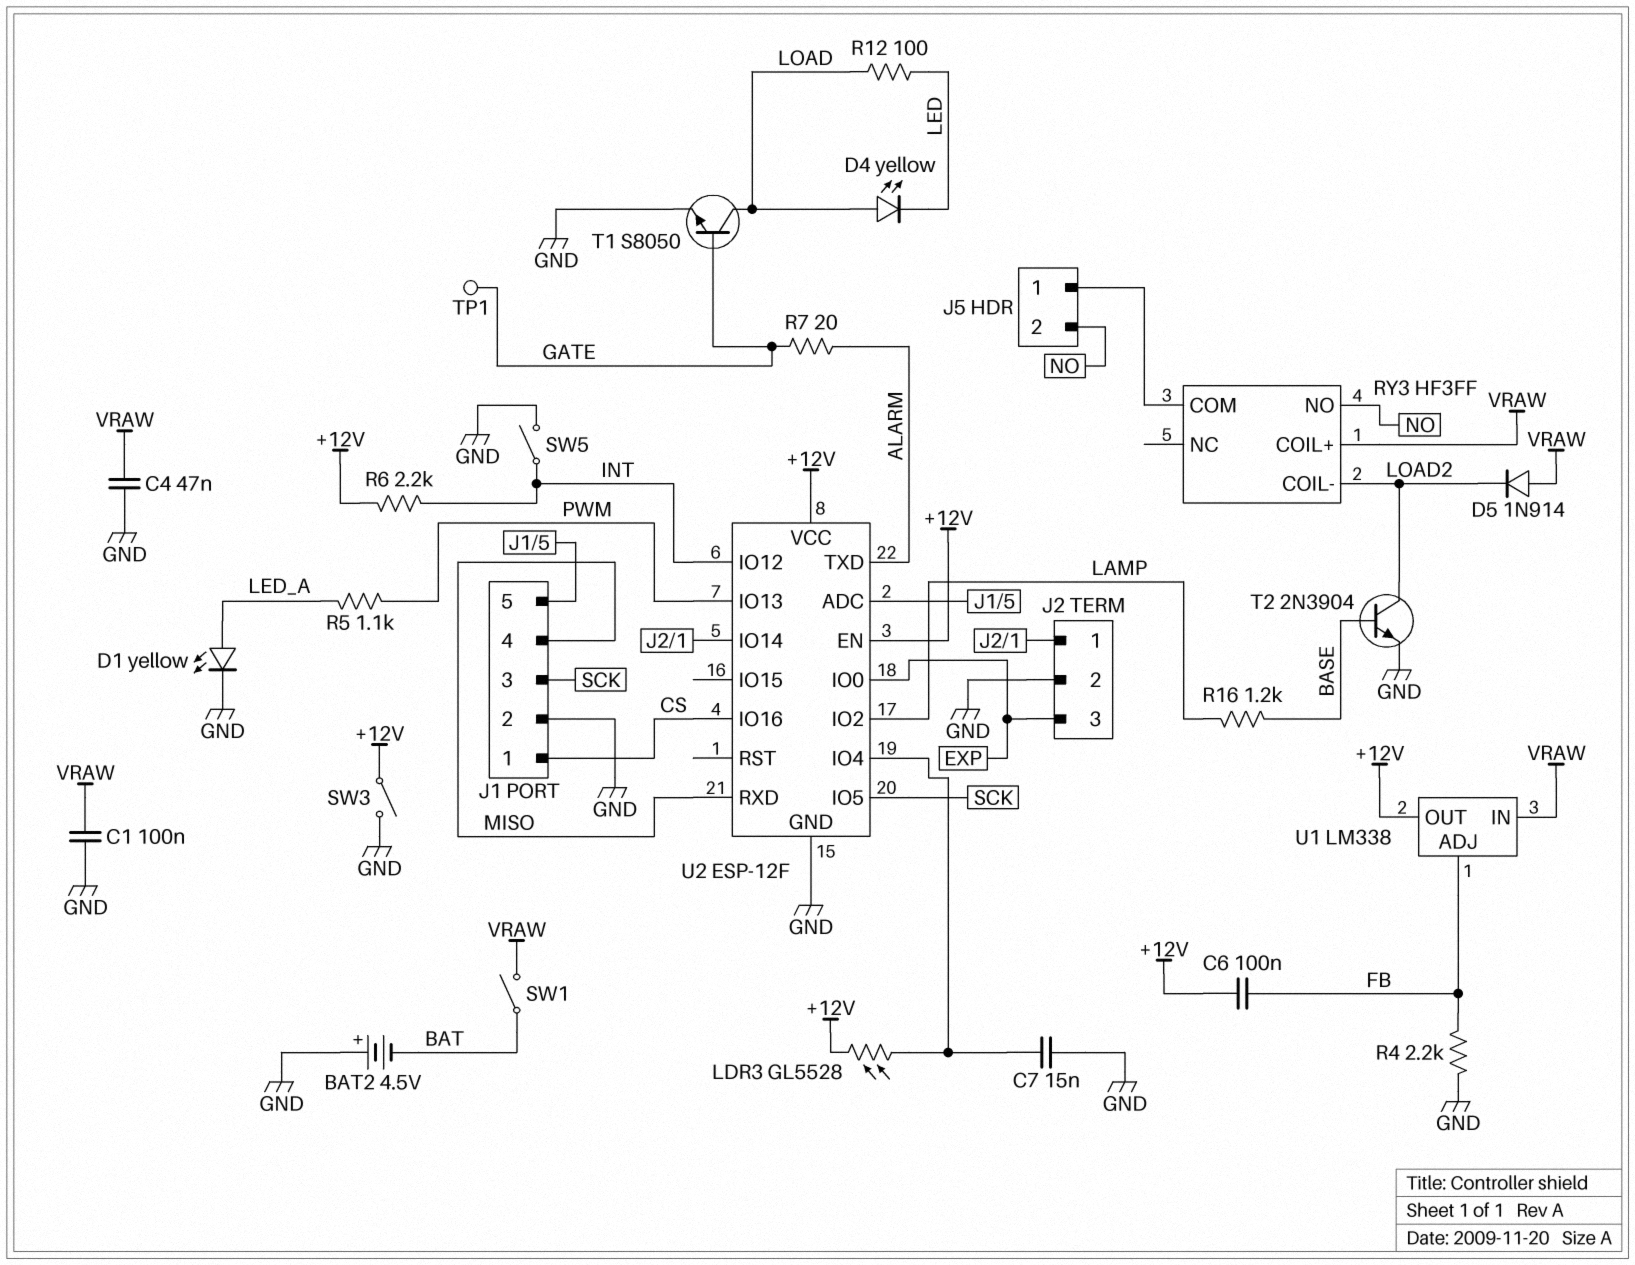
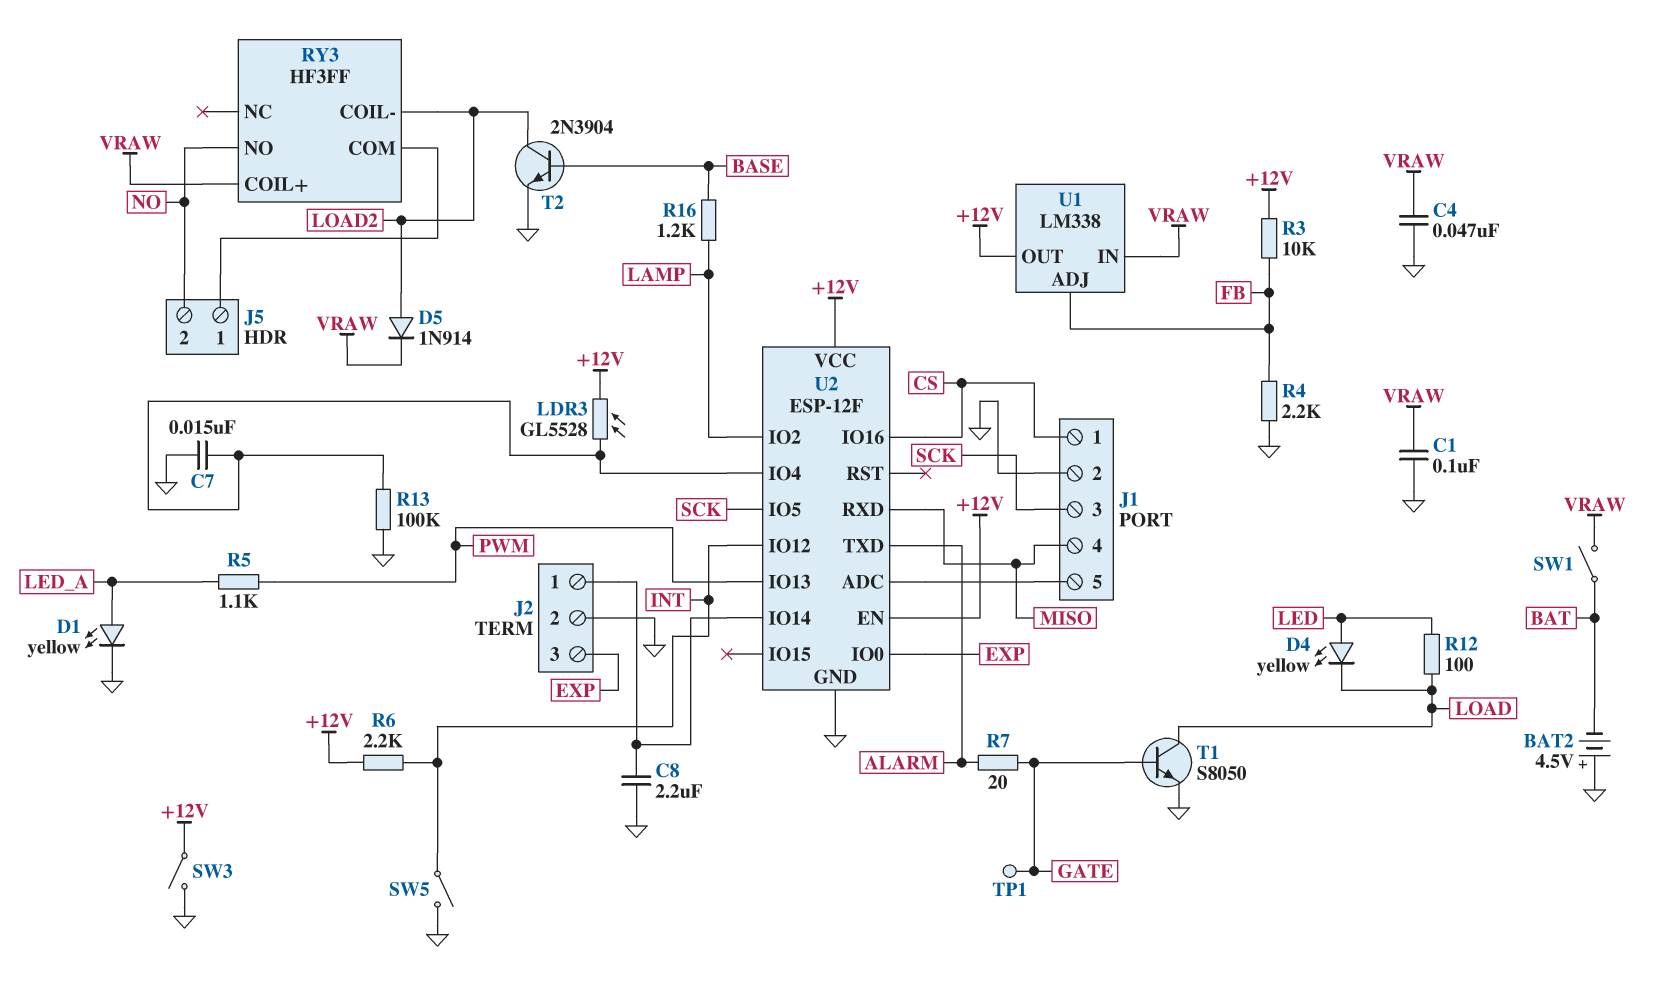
C6: 100nF (+12V, FB) -> none
C8: none -> 2.2uF (GND, J2/1)
D4: LED yellow (A LOAD, K LED) -> LED yellow (A LED, K LOAD)
D5: diode 1N914 (A VRAW, K LOAD2) -> diode 1N914 (A LOAD2, K VRAW)
R3: none -> 10k (+12V, FB)
R13: none -> 100k (GND, U2/IO4)

